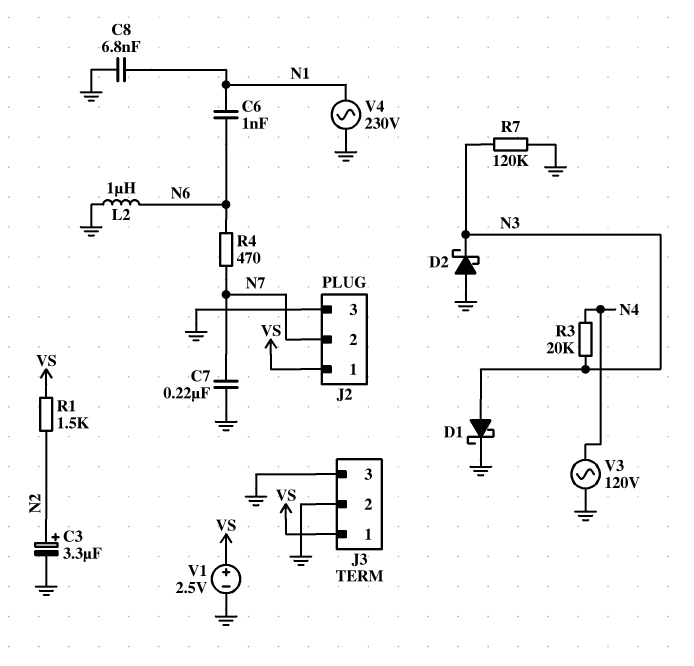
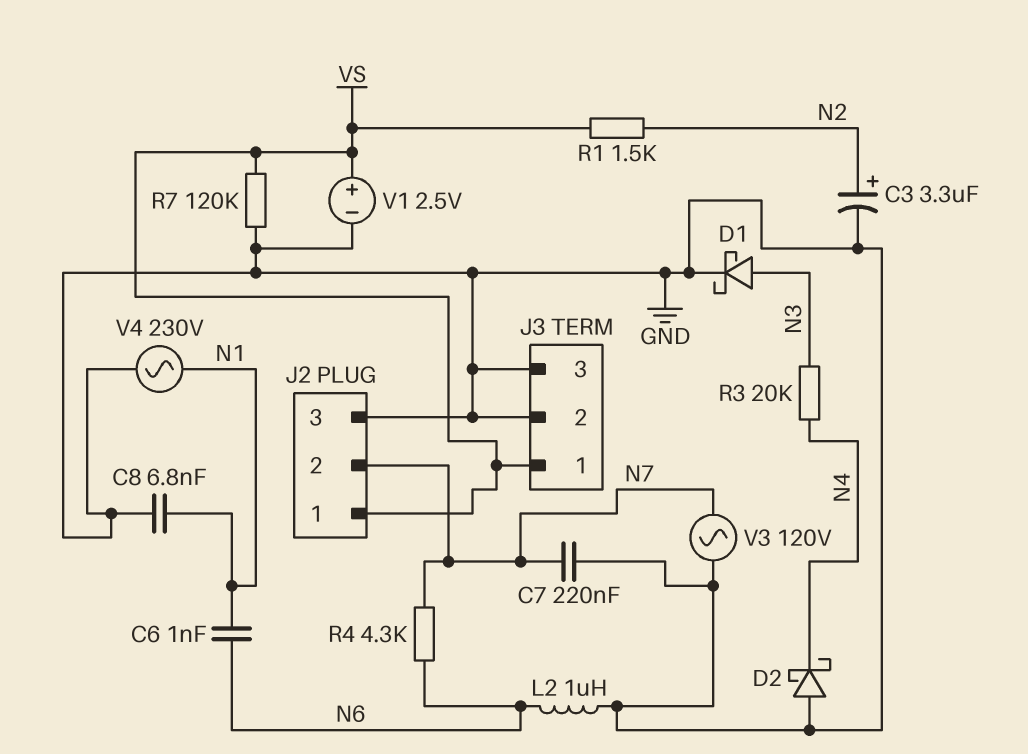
D2: schottky (A GND, K N3) -> schottky (A GND, K N4)
R4: 470 (N6, N7) -> 4.3k (N6, N7)
R7: 120k (GND, N3) -> 120k (GND, VS)
V3: AC 120V (GND, N4) -> AC 120V (GND, N7)

